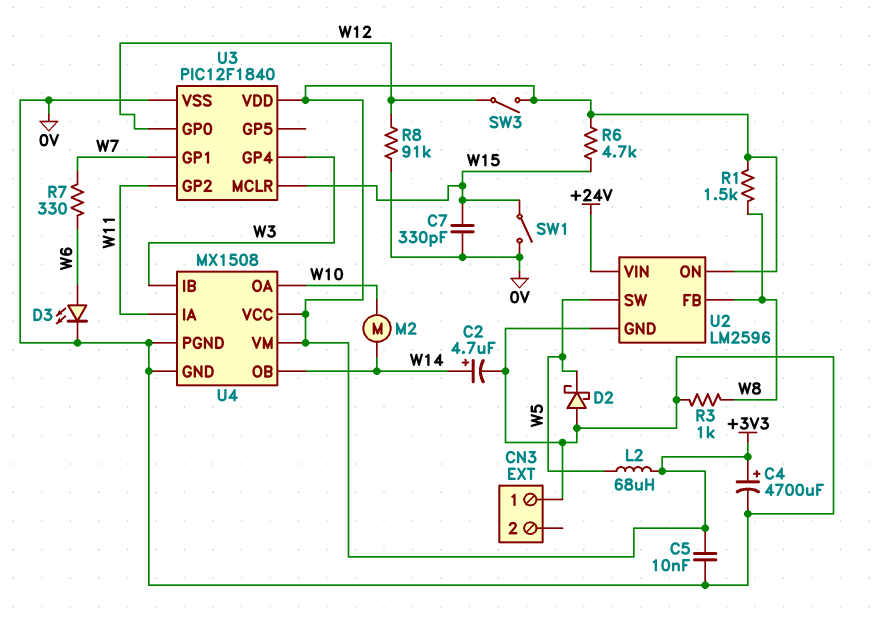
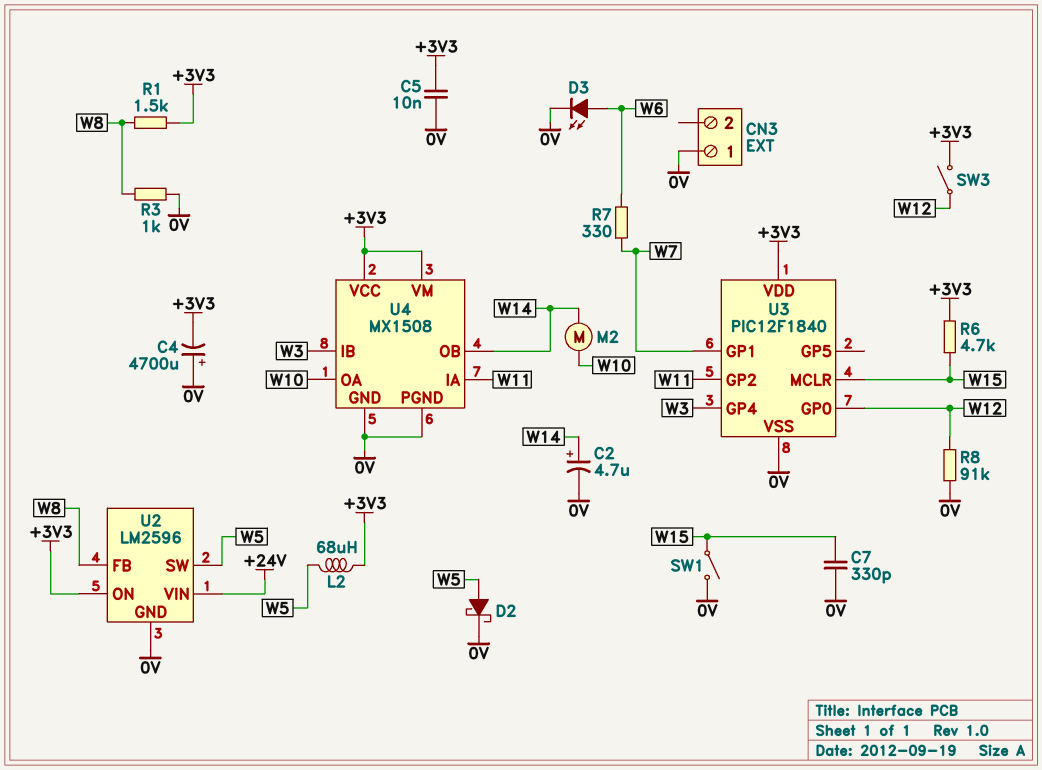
C4: 4700uF (plus +3V3, minus 0V) -> 4700uF (plus 0V, minus +3V3)
D2: schottky (A 0V, K W5) -> schottky (A W5, K 0V)

